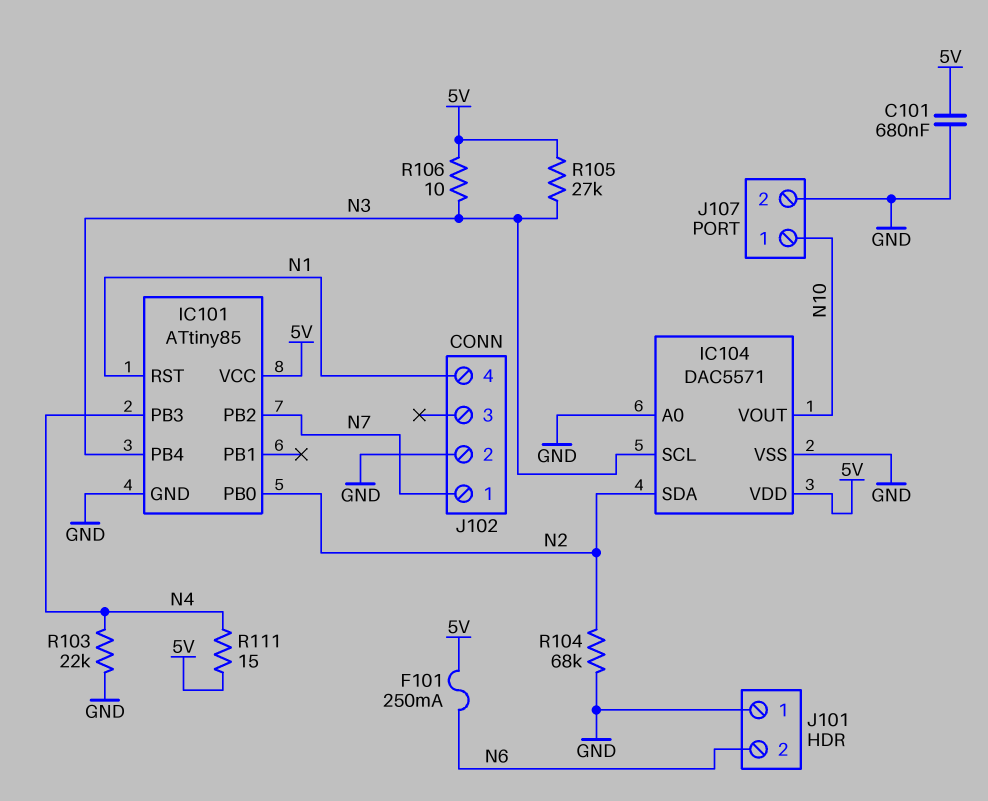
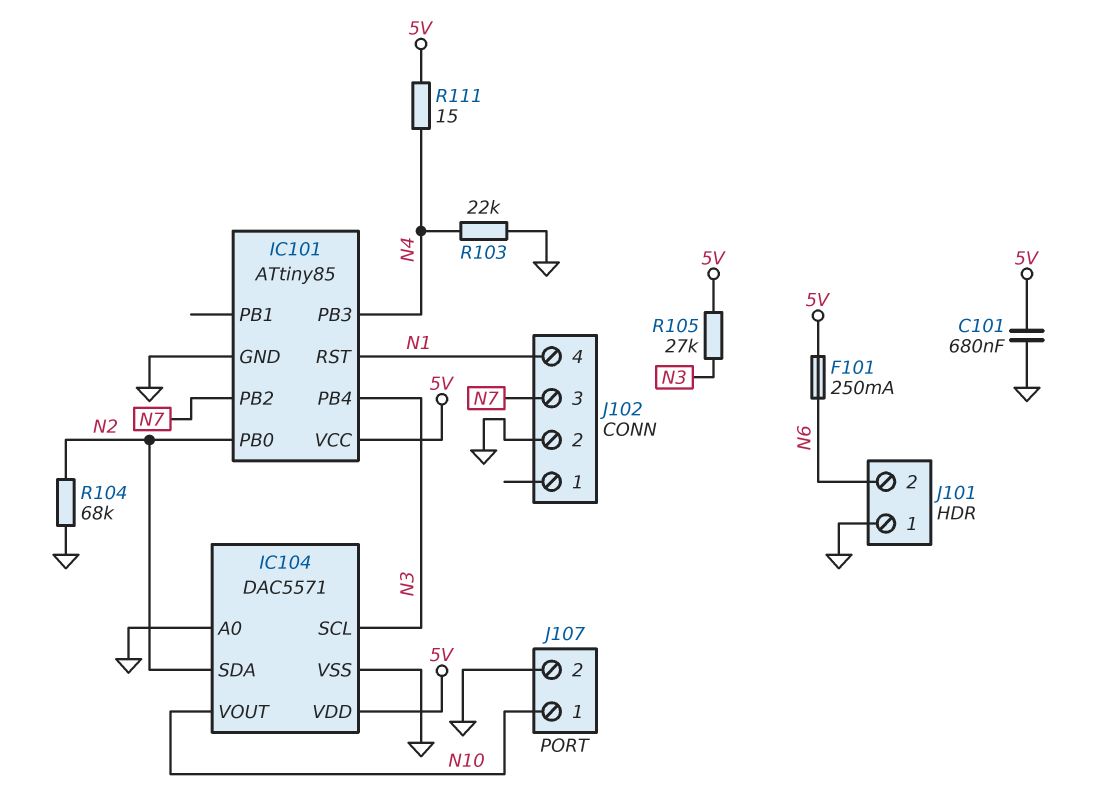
J102 pin 1: N7 -> none
J102 pin 3: none -> N7
R106: 10 (5V, N3) -> none

